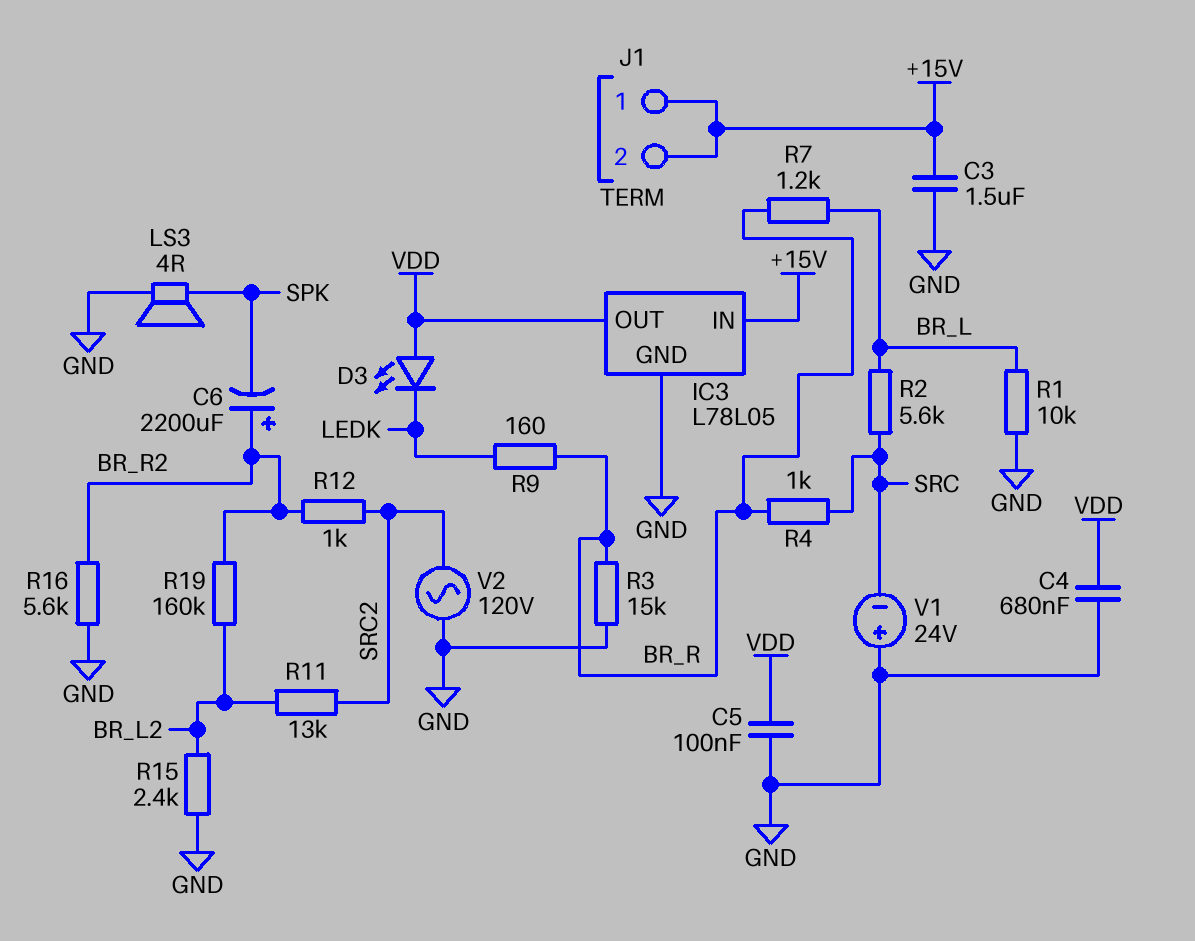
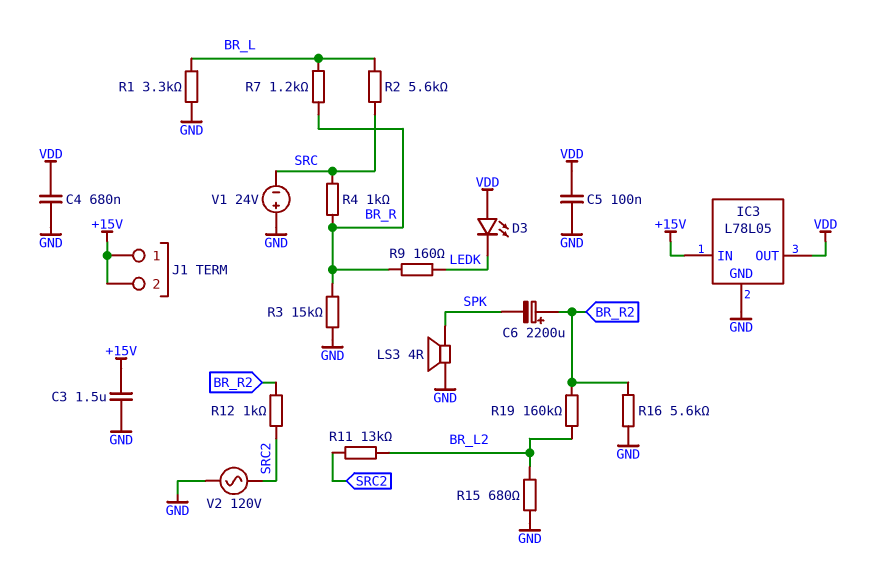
R1: 10k (BR_L, GND) -> 3.3k (BR_L, GND)
R15: 2.4k (BR_L2, GND) -> 680 (BR_L2, GND)

